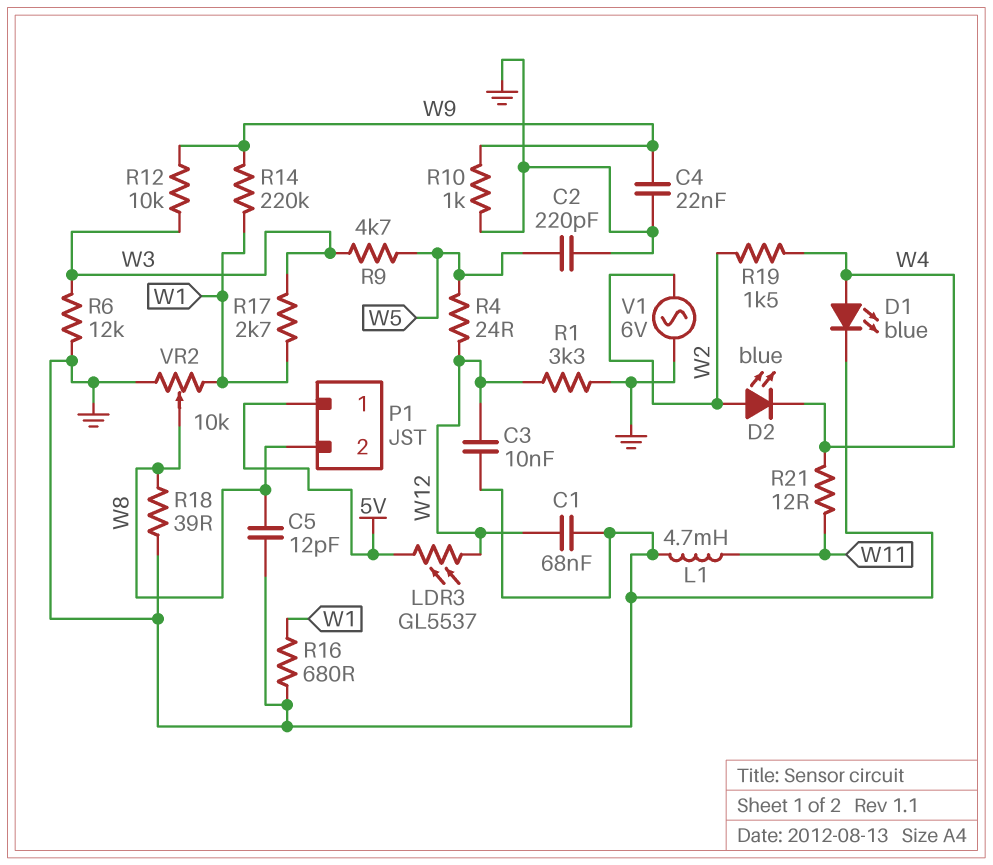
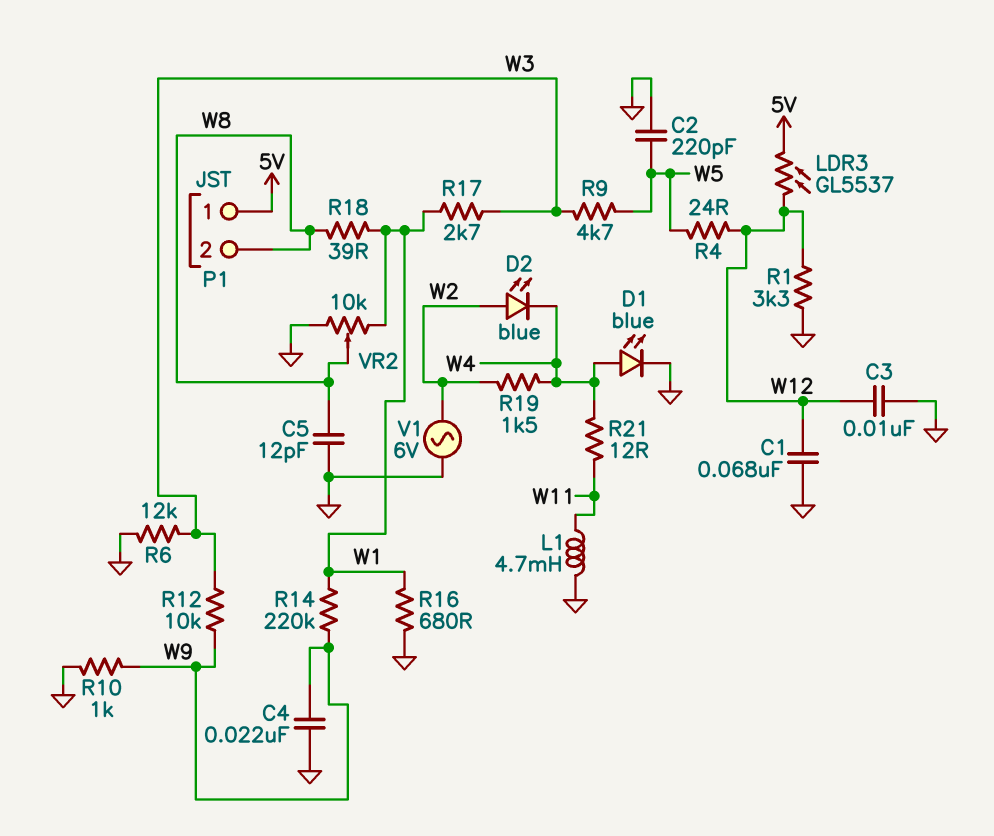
R18: 39 (GND, W8) -> 39 (W1, W8)

